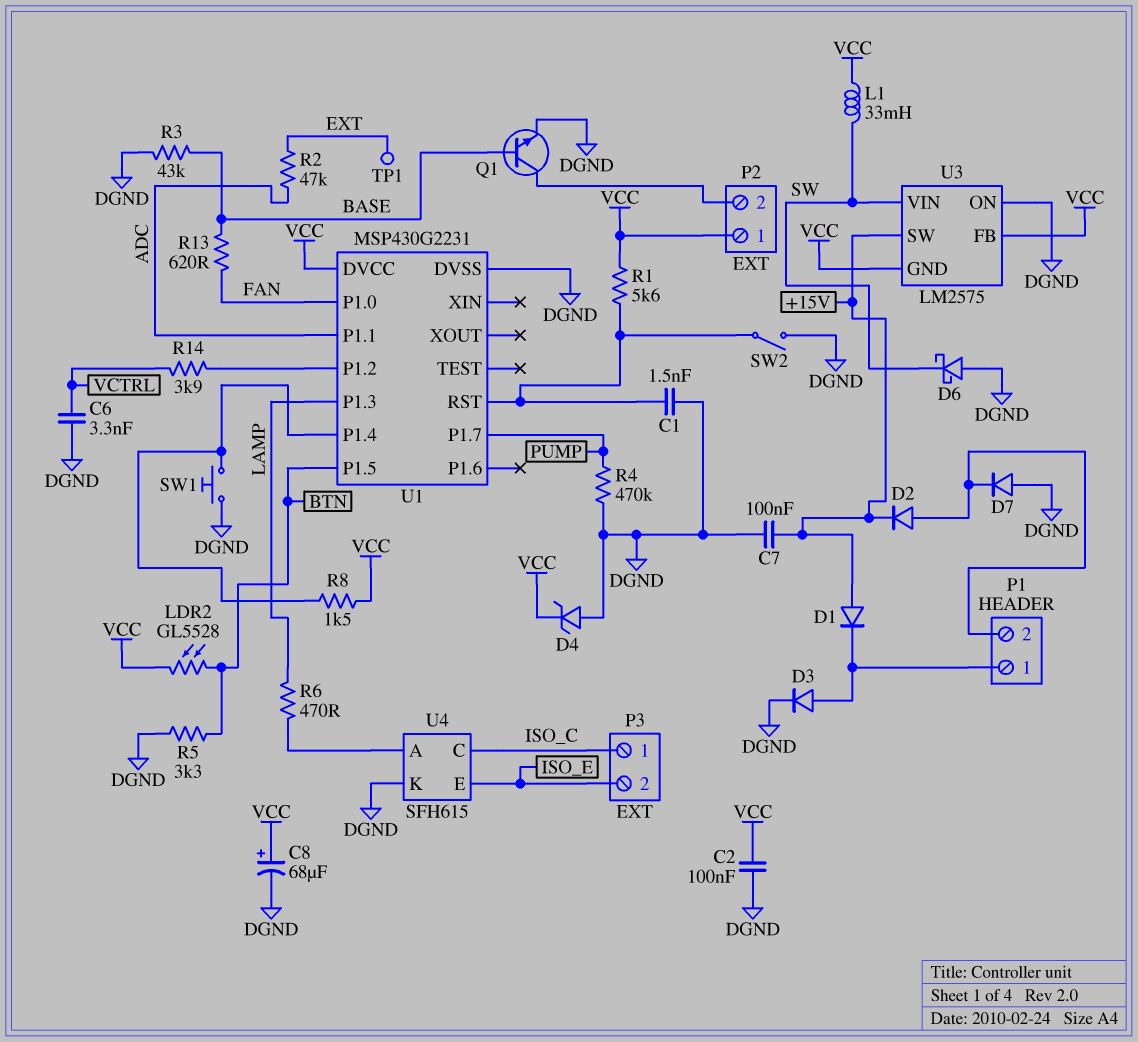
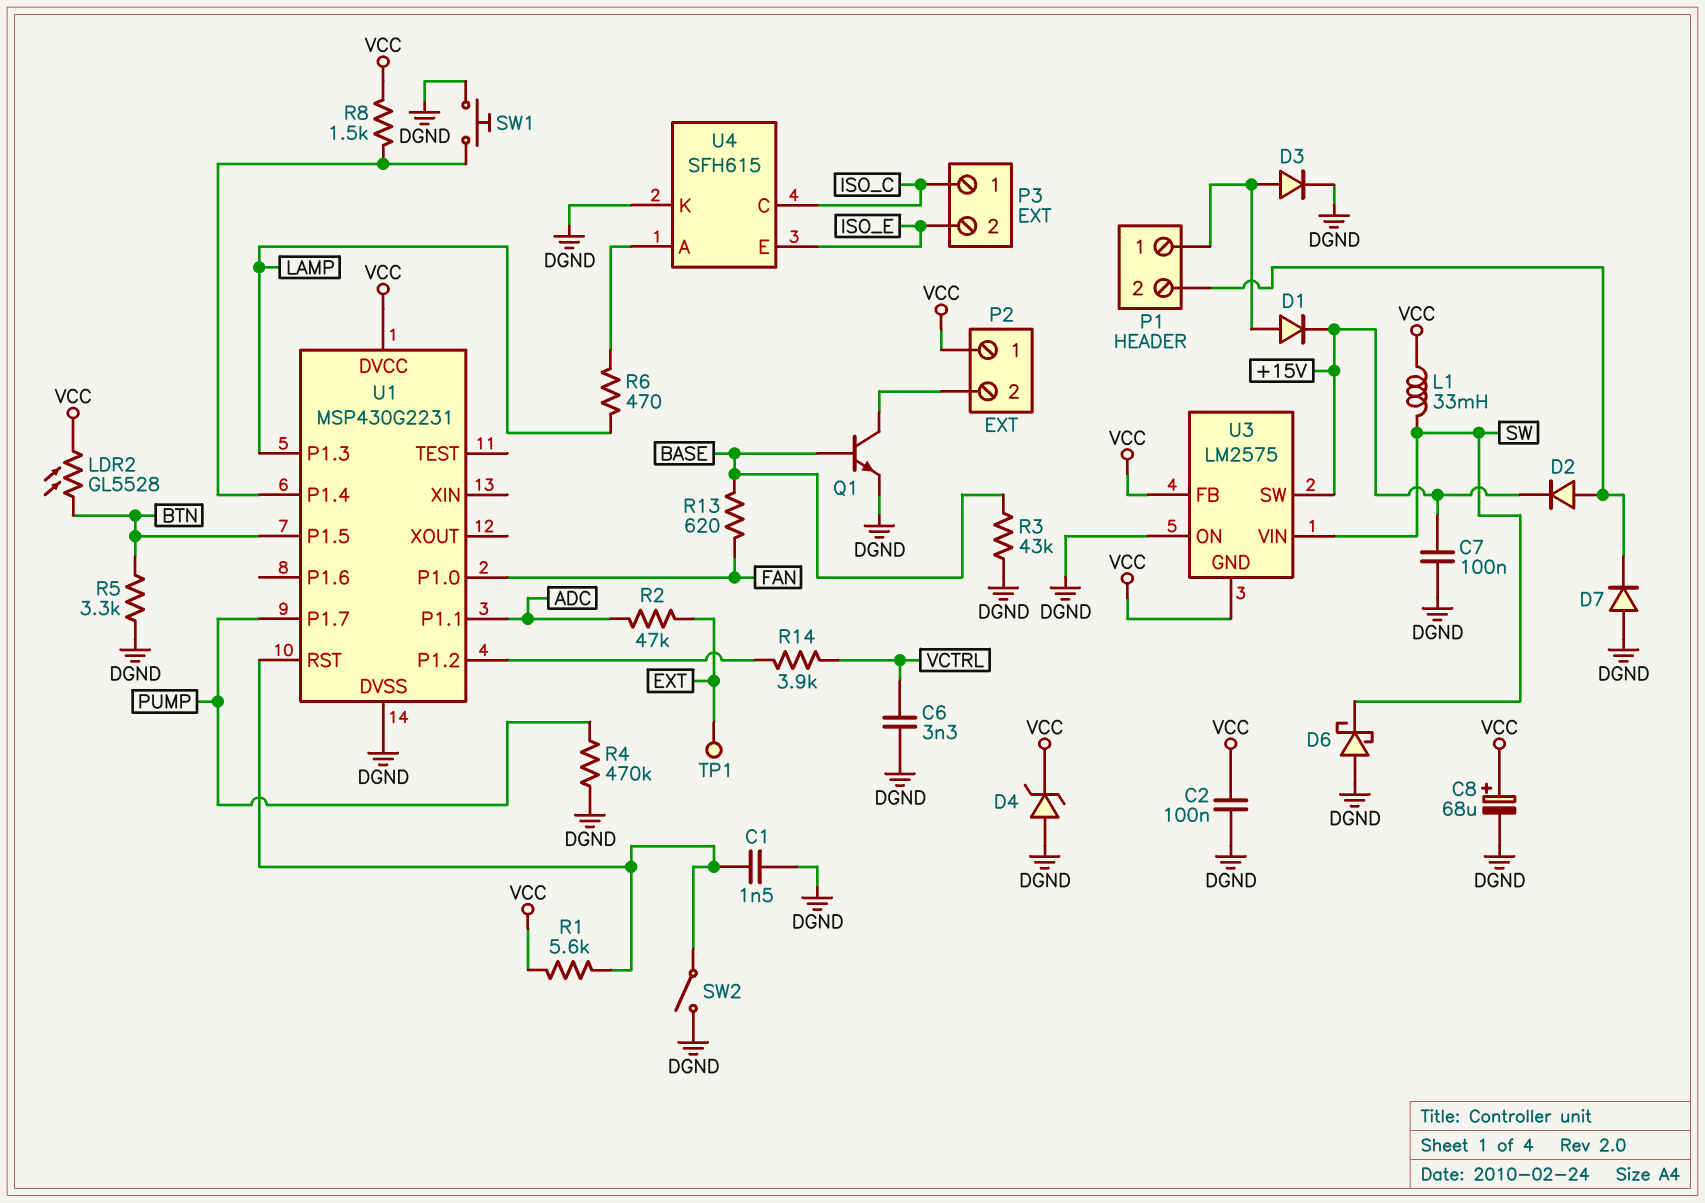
D1: diode (A +15V, K P1/1) -> diode (A P1/1, K +15V)

